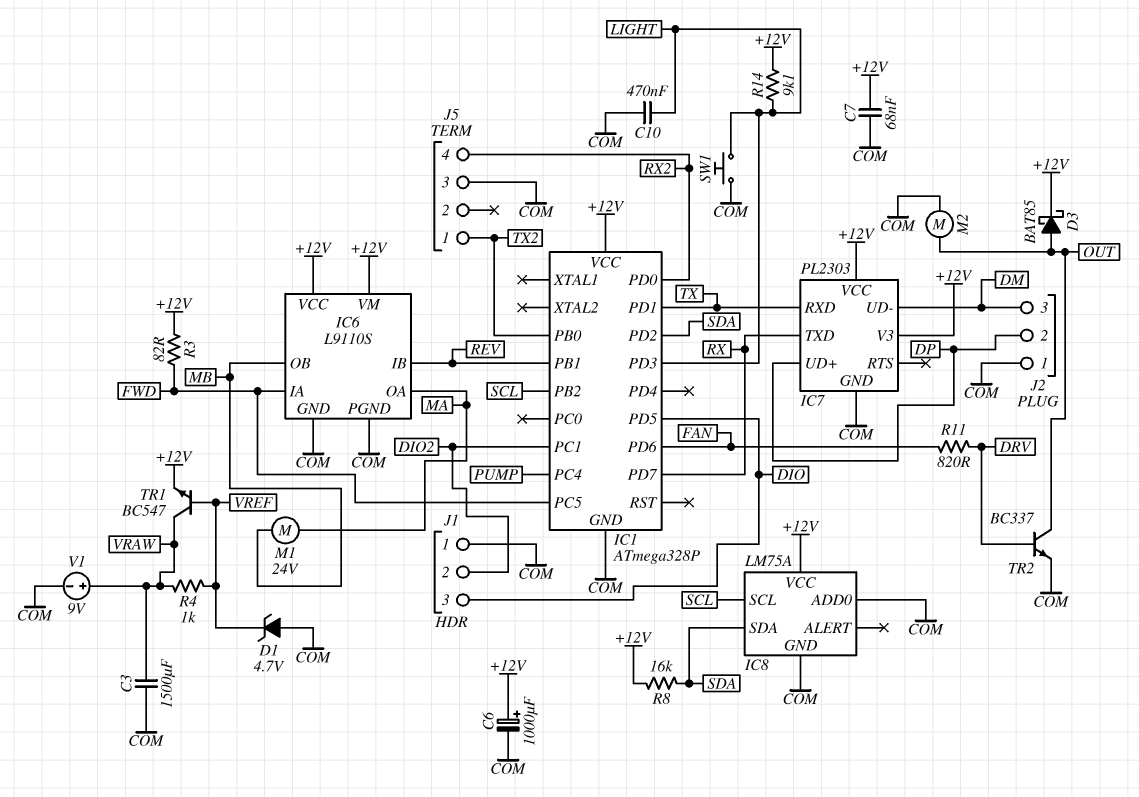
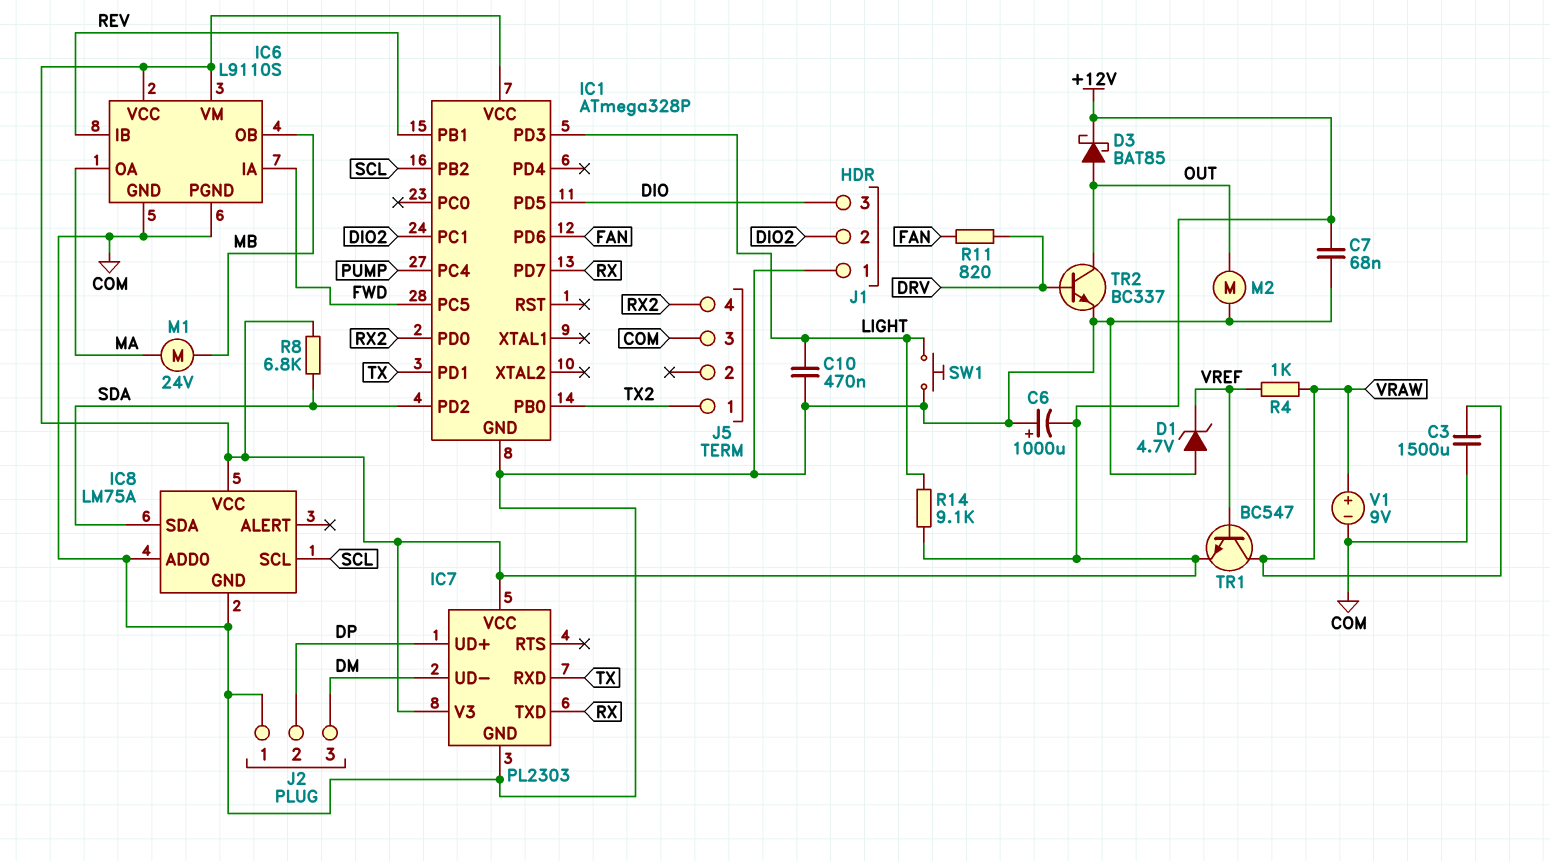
C6: 1000uF (plus +12V, minus COM) -> 1000uF (plus COM, minus +12V)
R3: 82 (+12V, FWD) -> none
R8: 16k (+12V, SDA) -> 6.8k (+12V, SDA)

